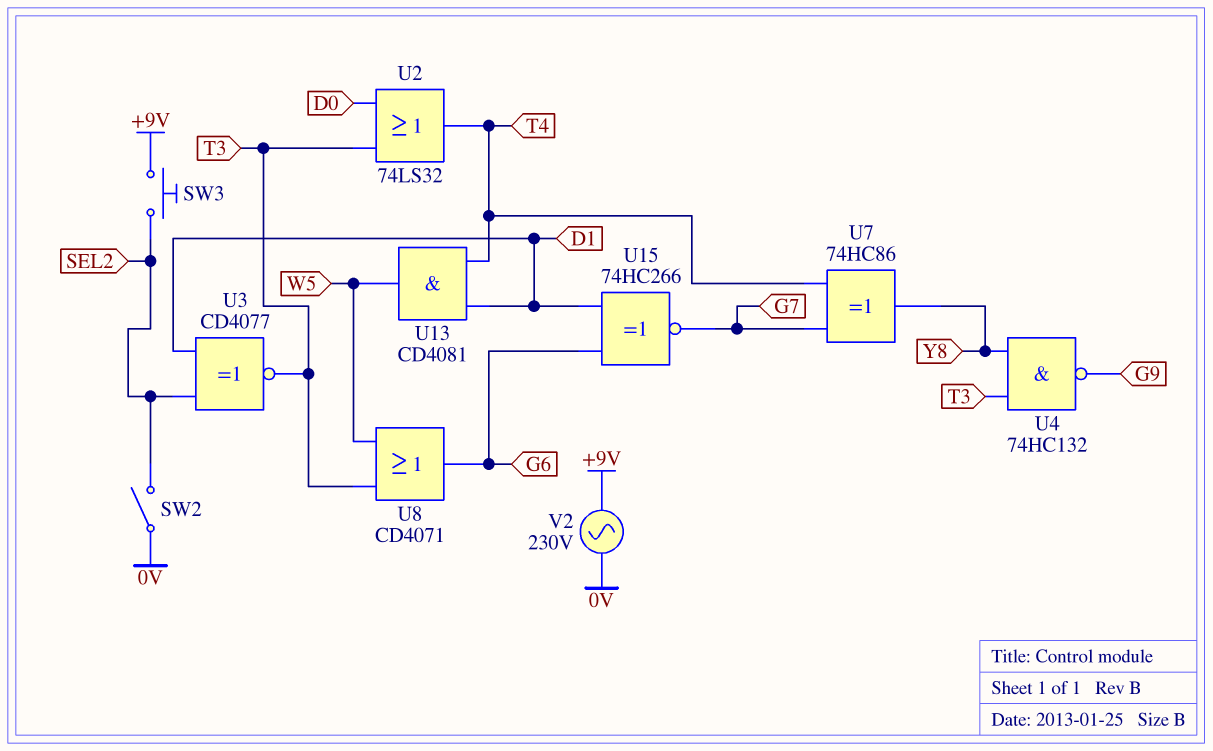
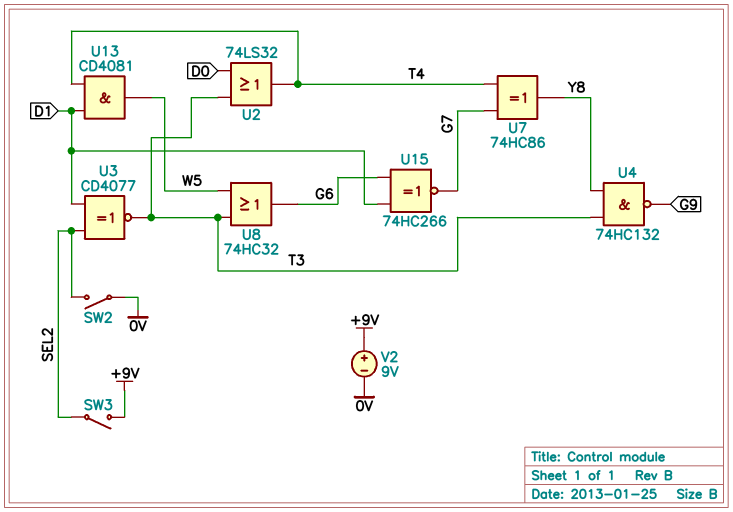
SW3: button (+9V, SEL2) -> switch (+9V, SEL2)
U8: OR CD4071 (in T3, in W5, out G6) -> OR 74HC32 (in T3, in W5, out G6)
V2: AC 230V (+9V, 0V) -> 9V (plus +9V, minus 0V)

